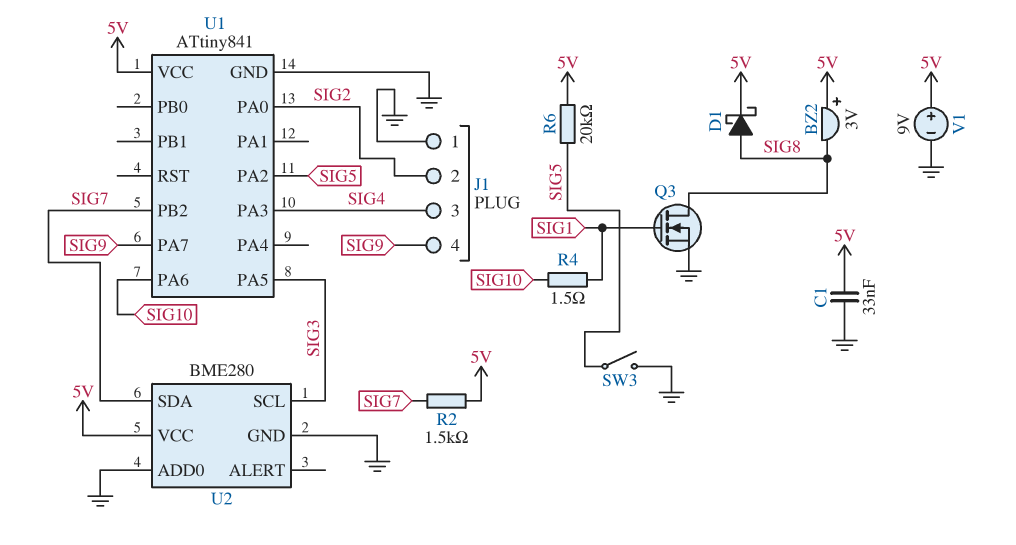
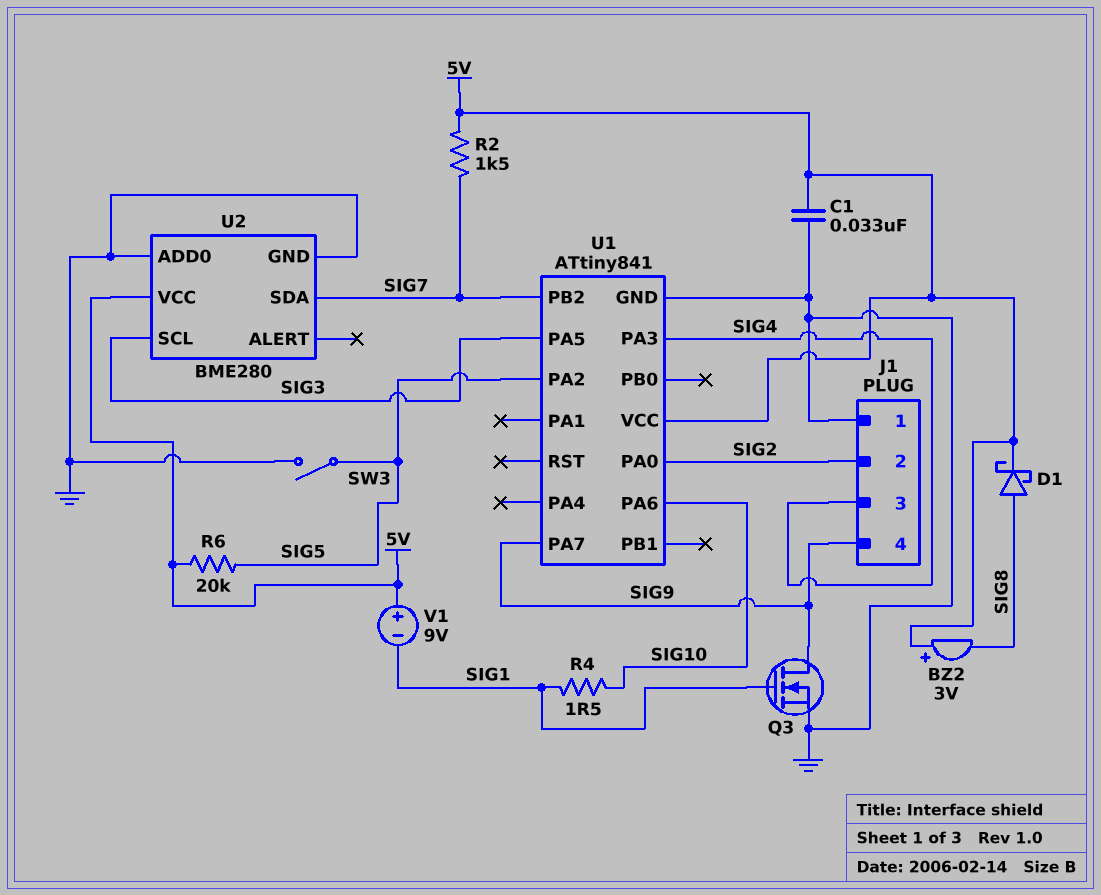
Q3: NMOS (G SIG1, D SIG8, S GND) -> NMOS (G SIG1, D SIG9, S GND)
V1: 9V (plus 5V, minus GND) -> 9V (plus 5V, minus SIG1)

